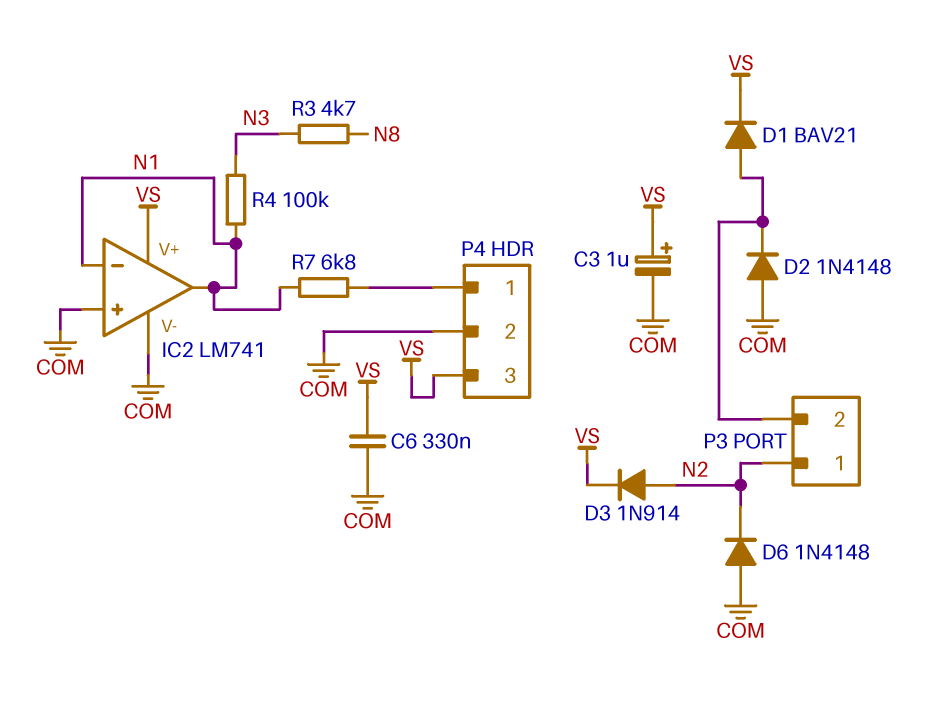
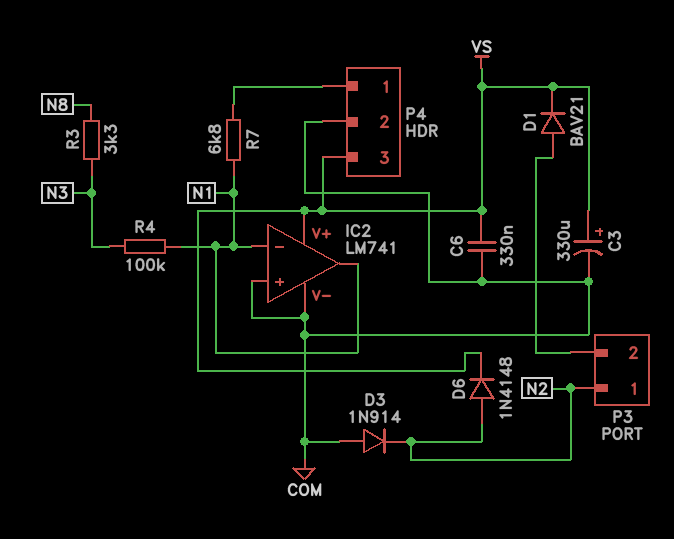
C3: 1uF (plus VS, minus COM) -> 330uF (plus VS, minus COM)
D2: diode 1N4148 (A COM, K P3/2) -> none
D3: diode 1N914 (A N2, K VS) -> diode 1N914 (A COM, K N2)
D6: diode 1N4148 (A COM, K N2) -> diode 1N4148 (A N2, K VS)
R3: 4.7k (N3, N8) -> 3.3k (N3, N8)

